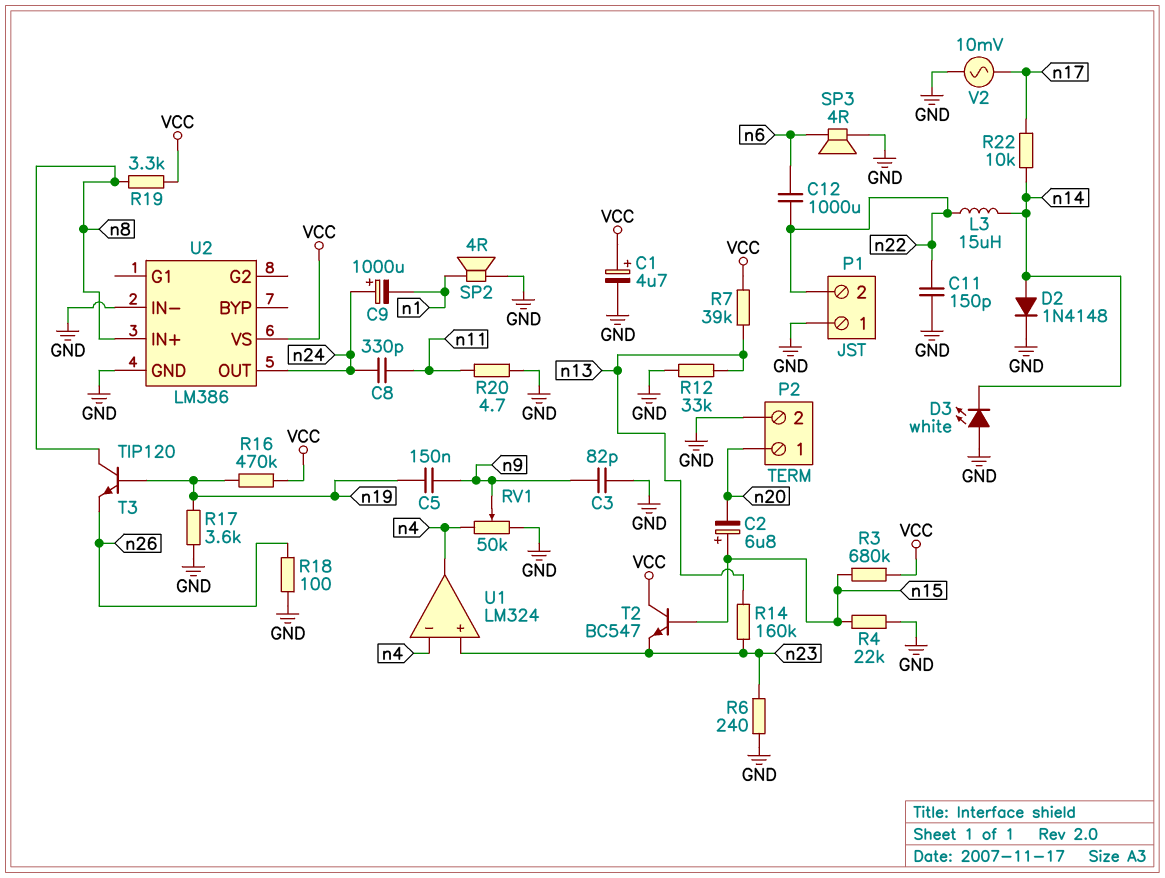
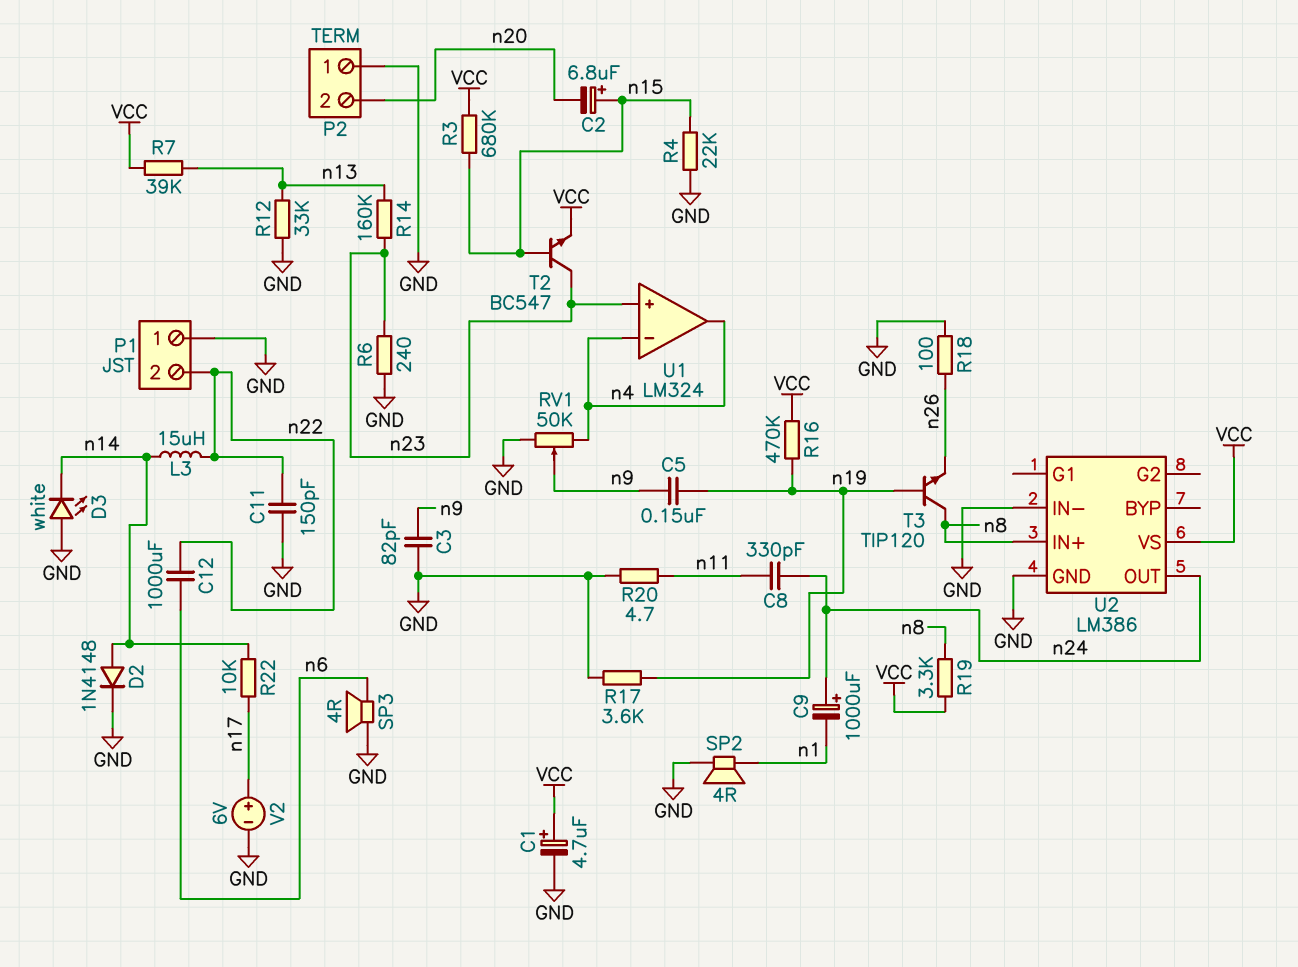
P2 pin 1: n20 -> GND
P2 pin 2: GND -> n20
T2: NPN BC547 (B n15, C VCC, E n23) -> NPN BC547 (B n15, C n23, E VCC)
V2: AC 10mV (GND, n17) -> 6V (plus n17, minus GND)

